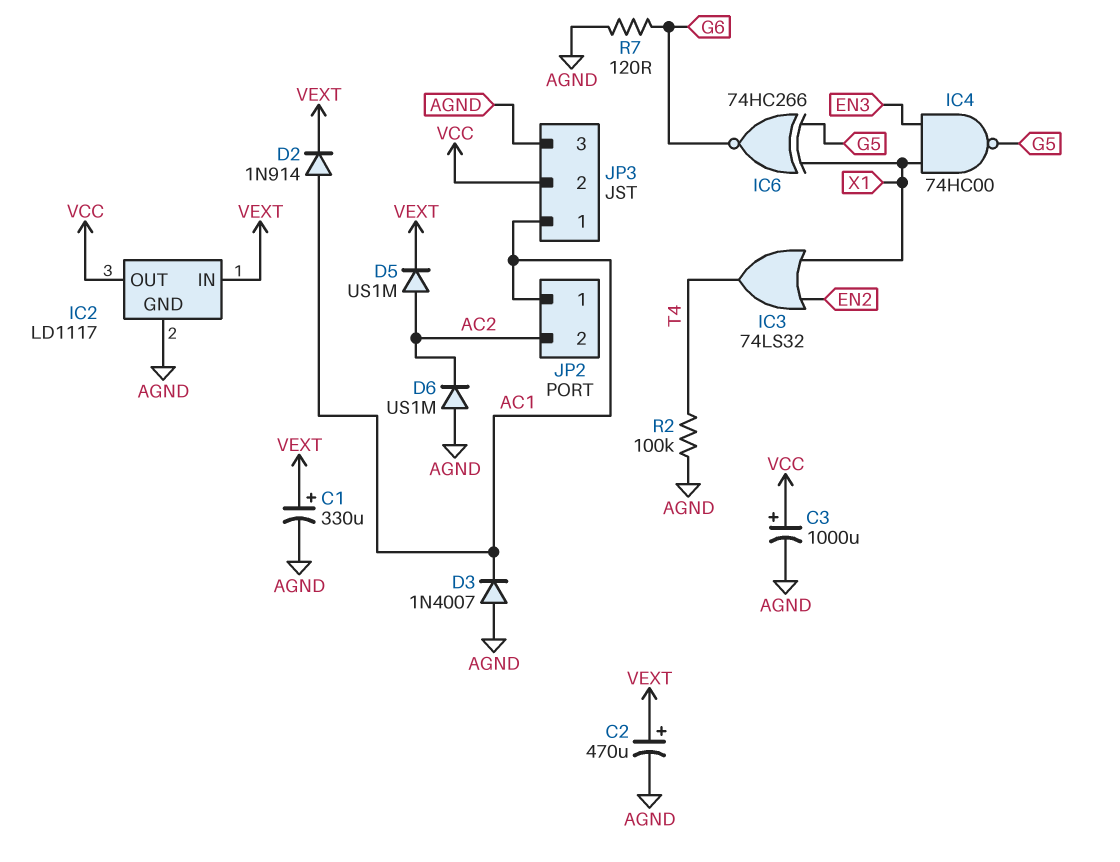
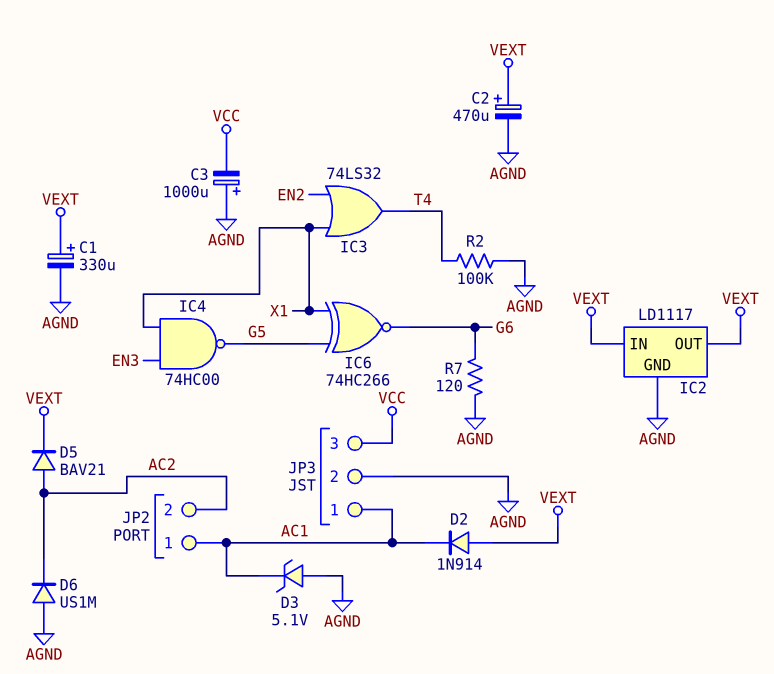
C3: 1000uF (plus VCC, minus AGND) -> 1000uF (plus AGND, minus VCC)
D2: diode 1N914 (A AC1, K VEXT) -> diode 1N914 (A VEXT, K AC1)
D3: diode 1N4007 (A AGND, K AC1) -> zener 5.1V (A AGND, K AC1)
D5: diode US1M (A AC2, K VEXT) -> diode BAV21 (A AC2, K VEXT)
IC2 pin OUT: VCC -> VEXT
JP3 pin 2: VCC -> AGND
JP3 pin 3: AGND -> VCC

